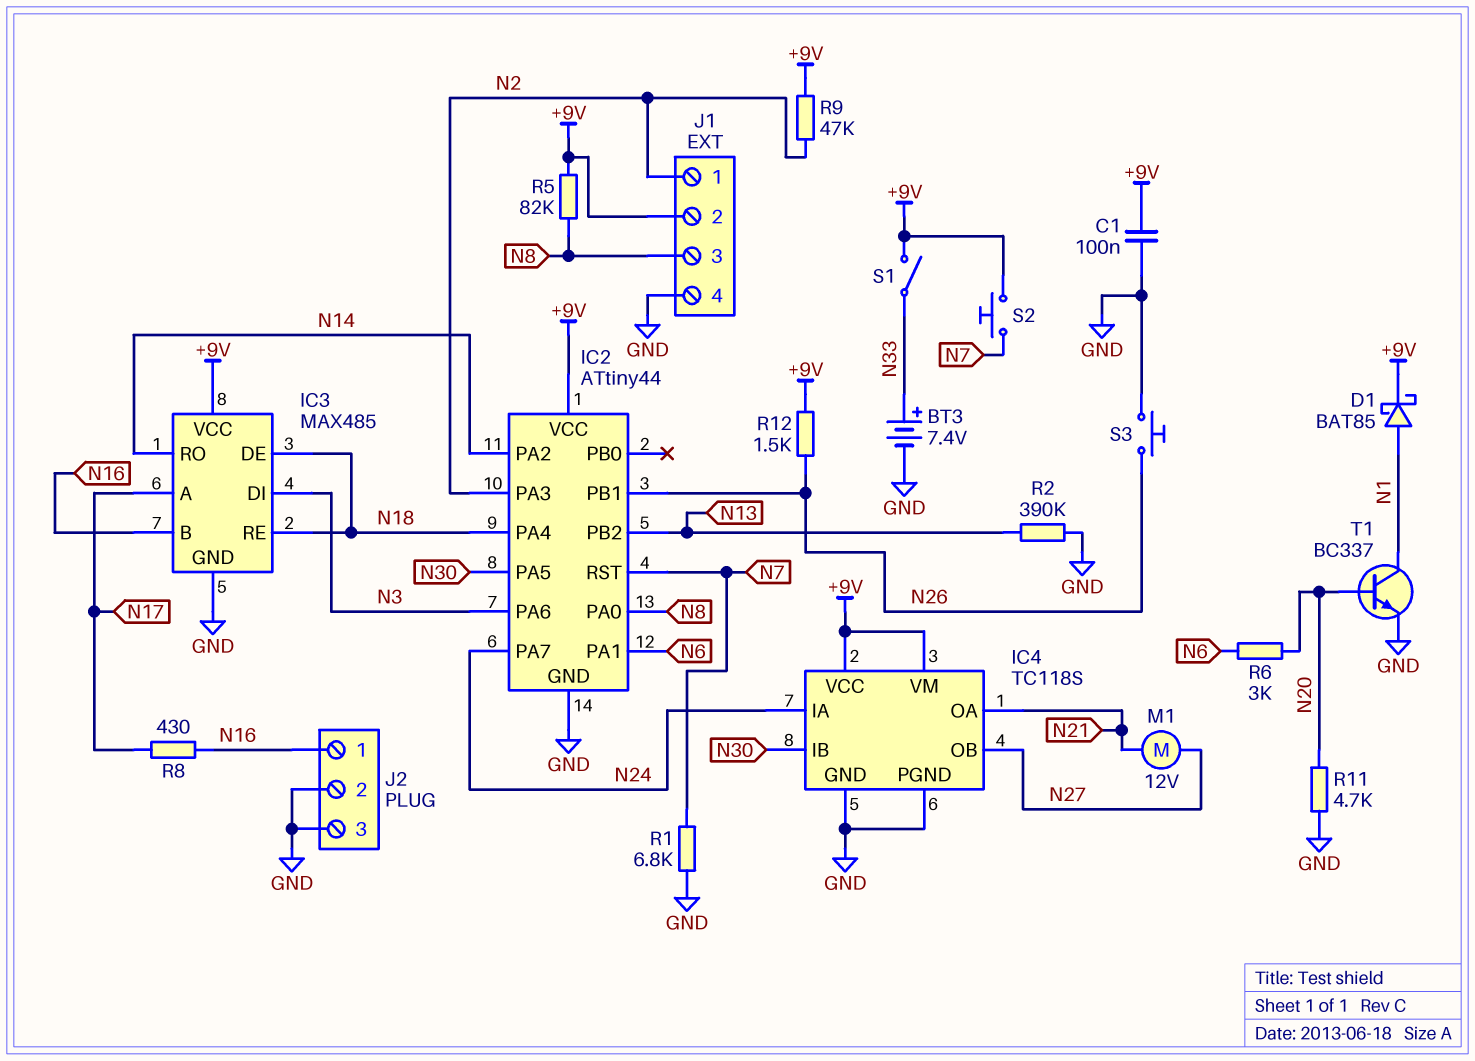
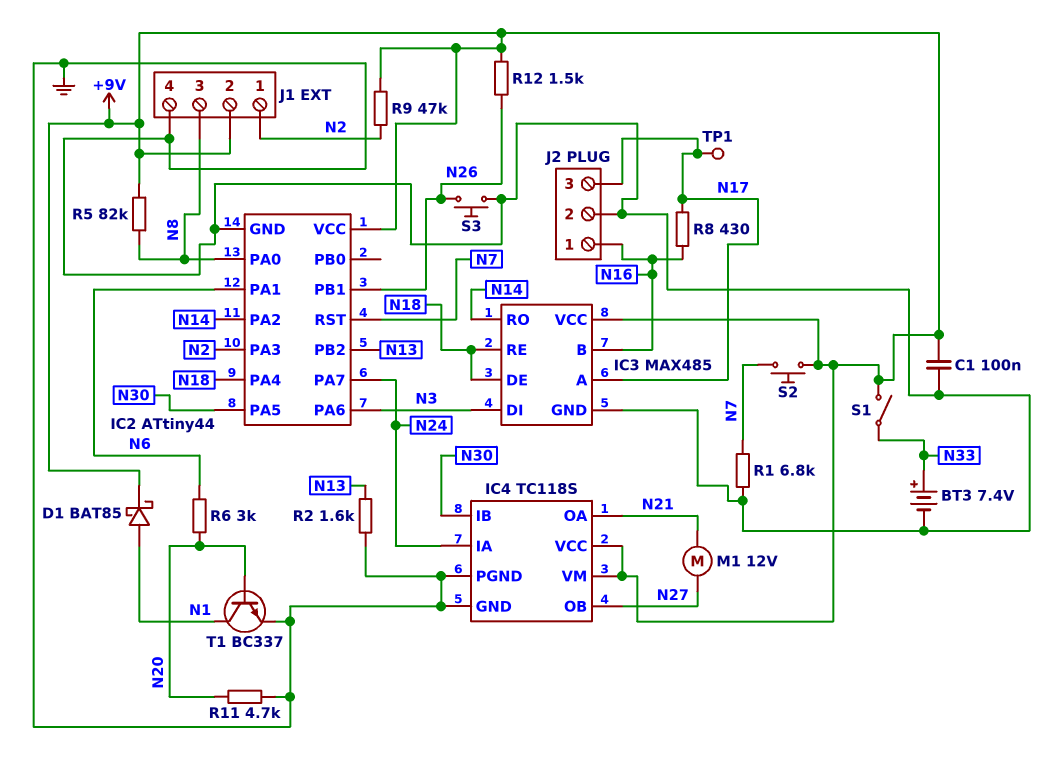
J2 pin 3: GND -> N17
R2: 390k (GND, N13) -> 1.6k (GND, N13)
TP1: none -> test point (N17)

